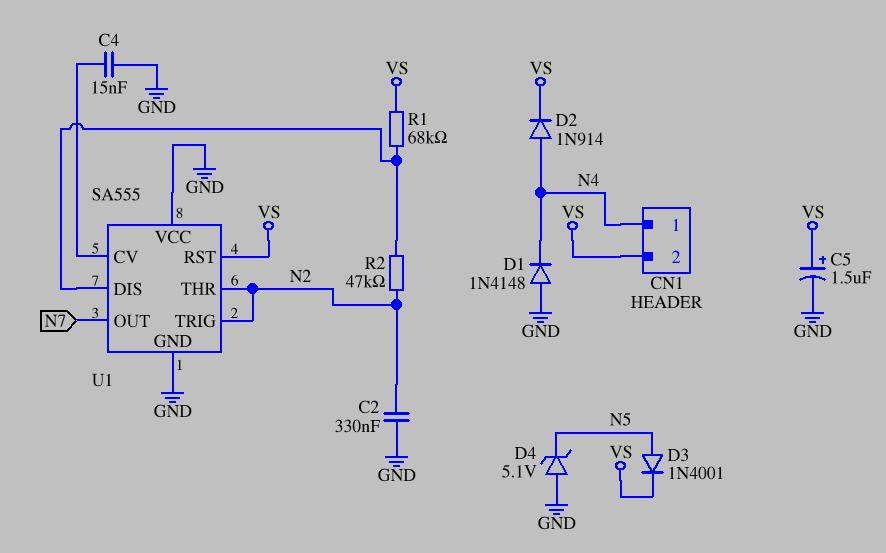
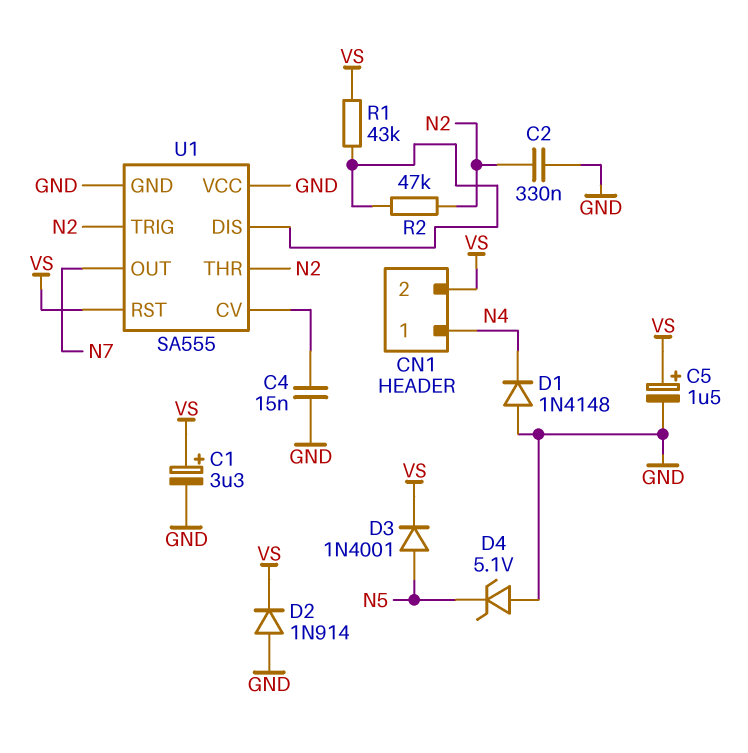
C1: none -> 3.3uF (plus VS, minus GND)
D2: diode 1N914 (A N4, K VS) -> diode 1N914 (A GND, K VS)
R1: 68k (U1/DIS, VS) -> 43k (U1/DIS, VS)

